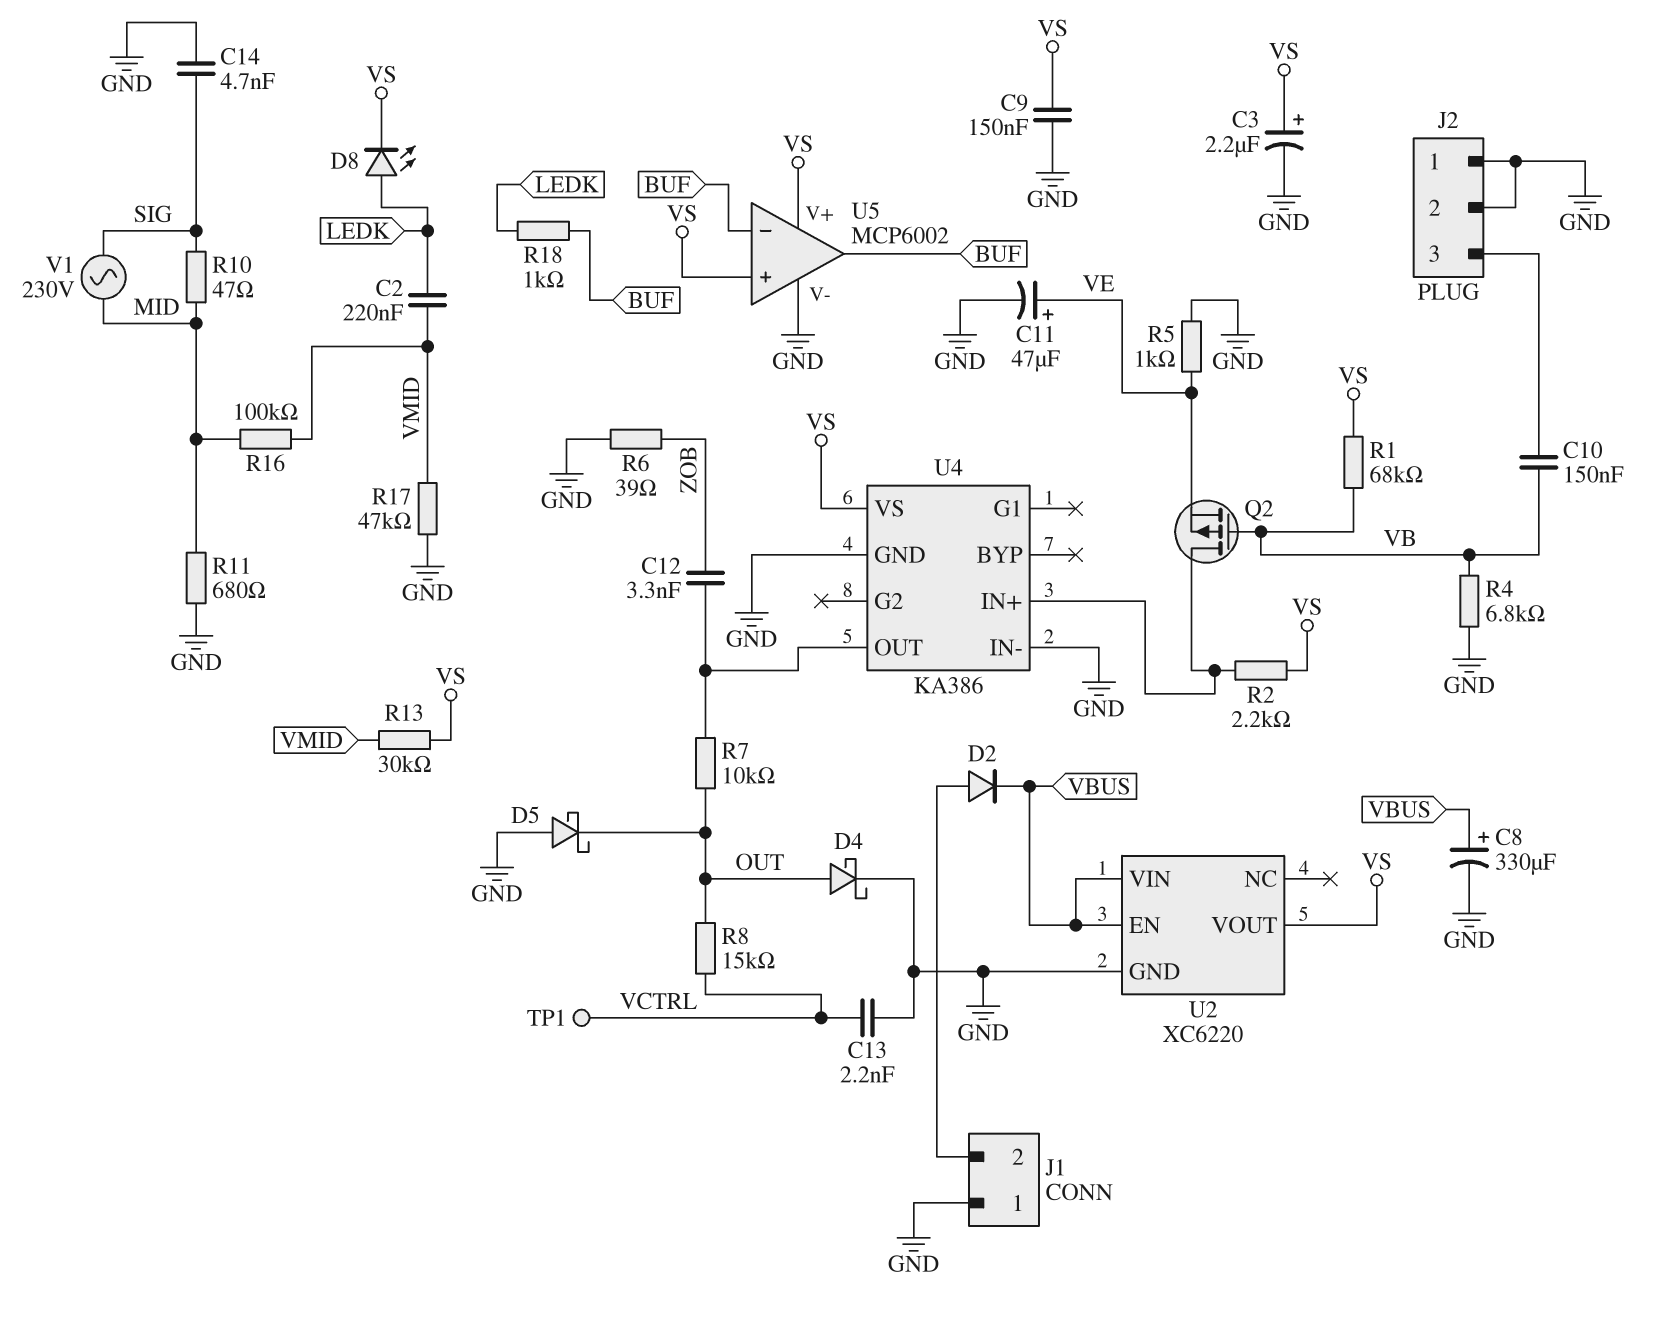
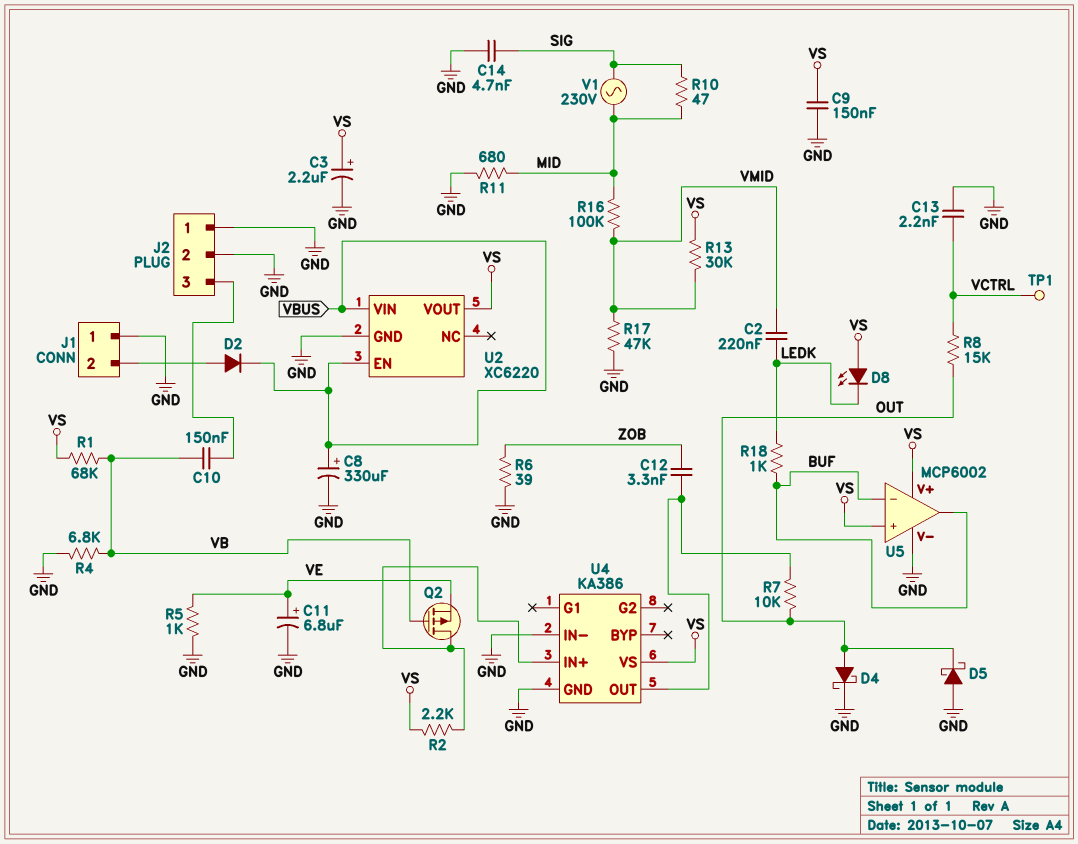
C11: 47uF (plus VE, minus GND) -> 6.8uF (plus VE, minus GND)
D8: LED (A LEDK, K VS) -> LED (A VS, K LEDK)

